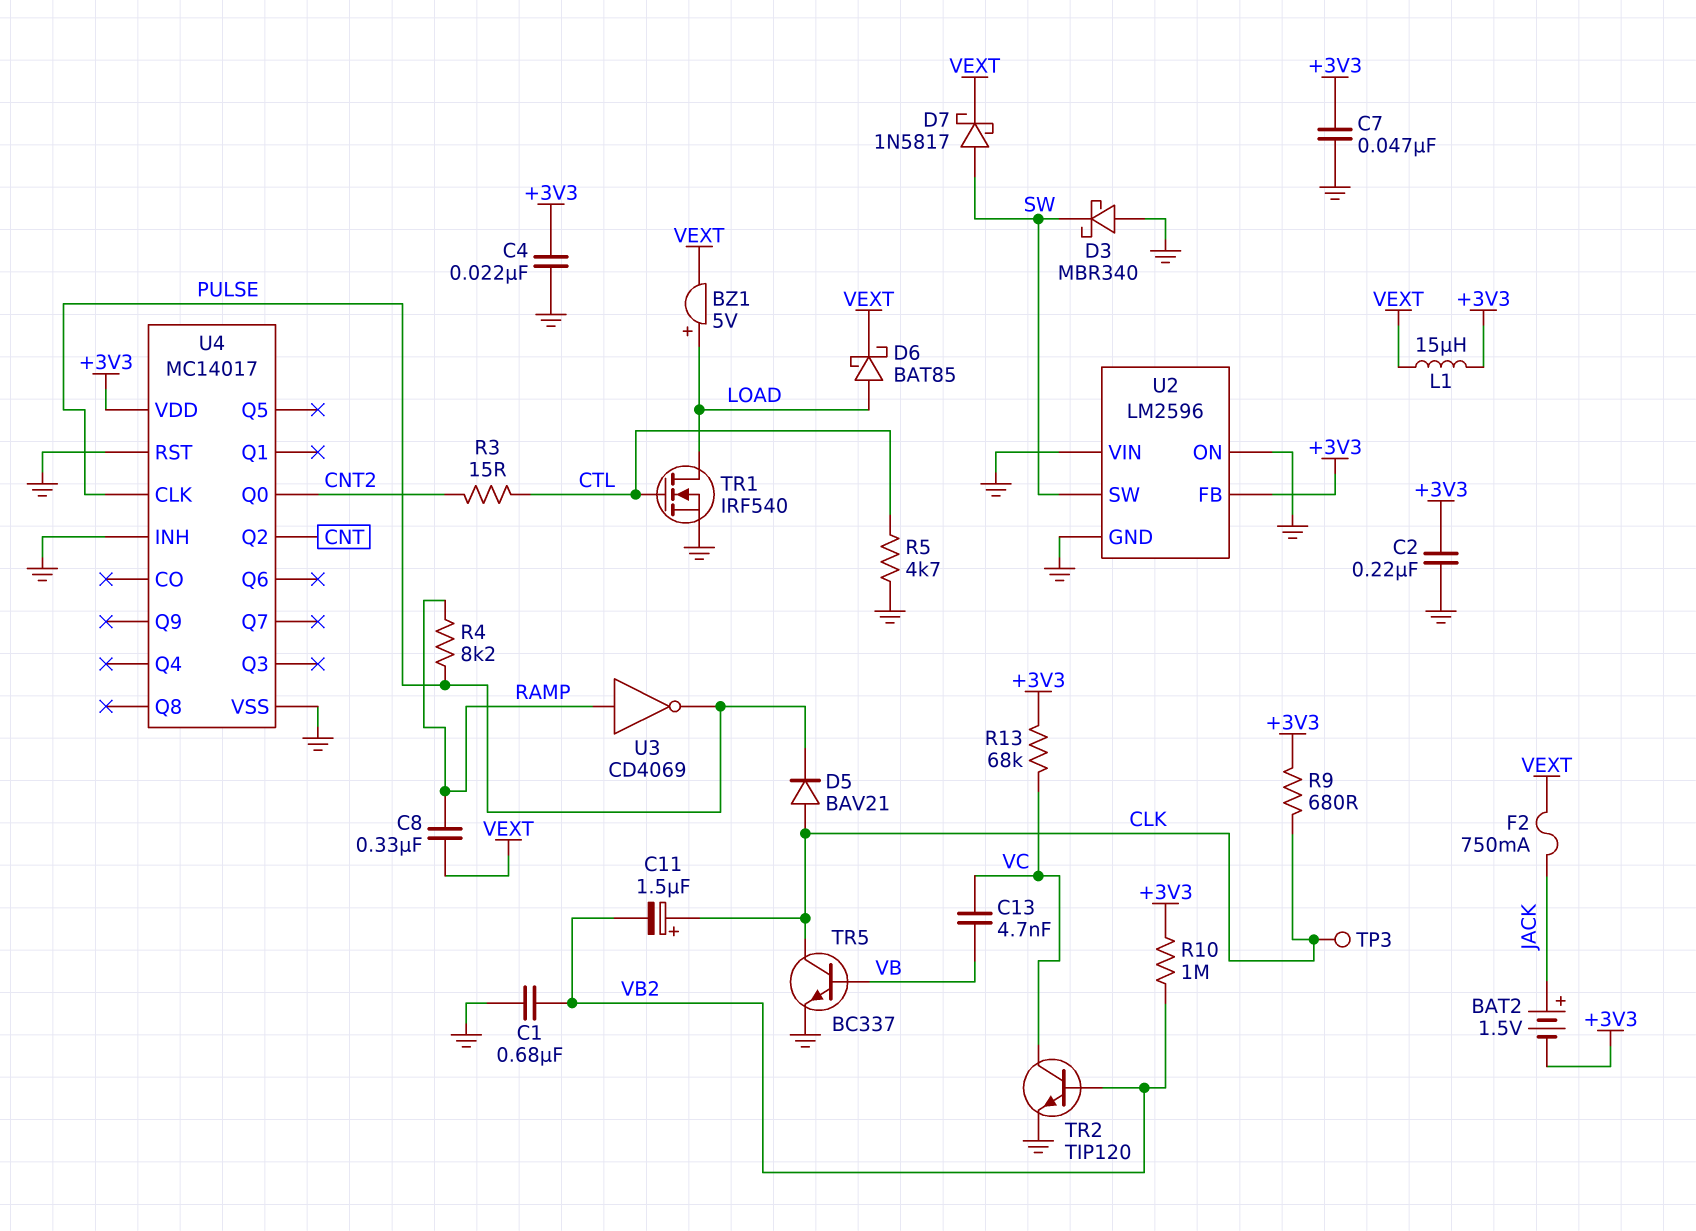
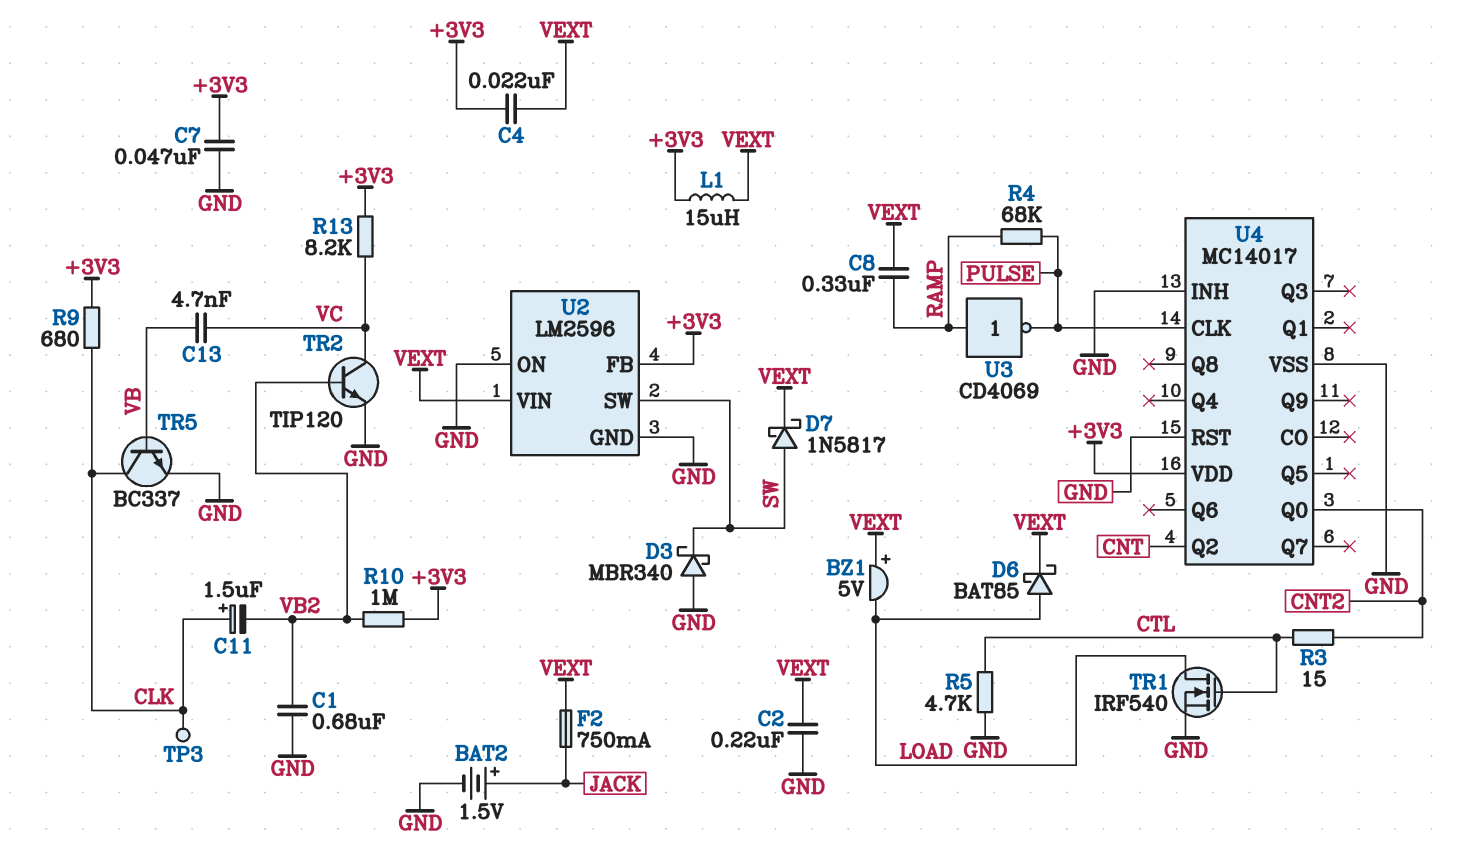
BAT2: 1.5V (plus JACK, minus +3V3) -> 1.5V (plus JACK, minus GND)
BZ1: buzzer 5V (plus LOAD, minus VEXT) -> buzzer 5V (plus VEXT, minus LOAD)
C2: 220nF (+3V3, GND) -> 220nF (GND, VEXT)
C4: 22nF (+3V3, GND) -> 22nF (+3V3, VEXT)
D5: diode BAV21 (A CLK, K PULSE) -> none
R4: 8.2k (PULSE, RAMP) -> 68k (PULSE, RAMP)
R13: 68k (+3V3, VC) -> 8.2k (+3V3, VC)
U2 pin VIN: GND -> VEXT

